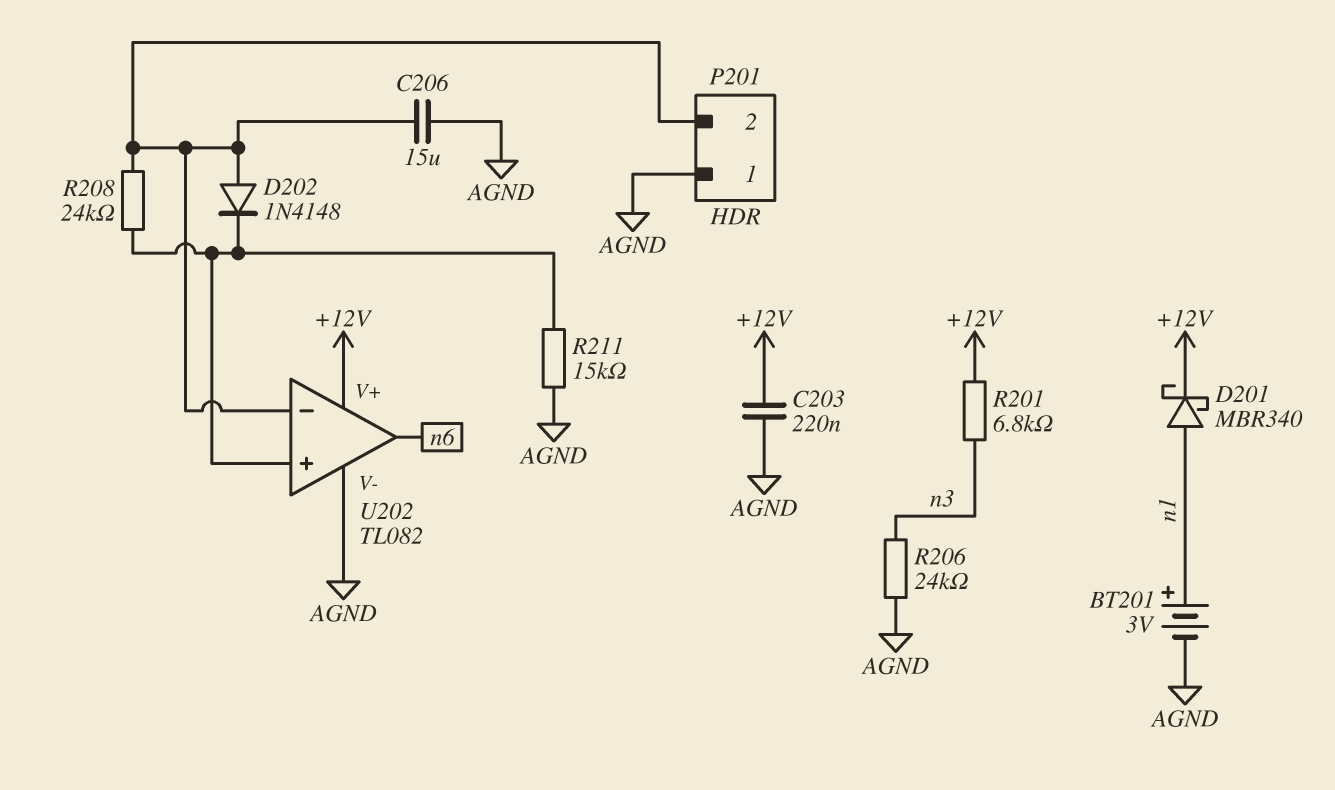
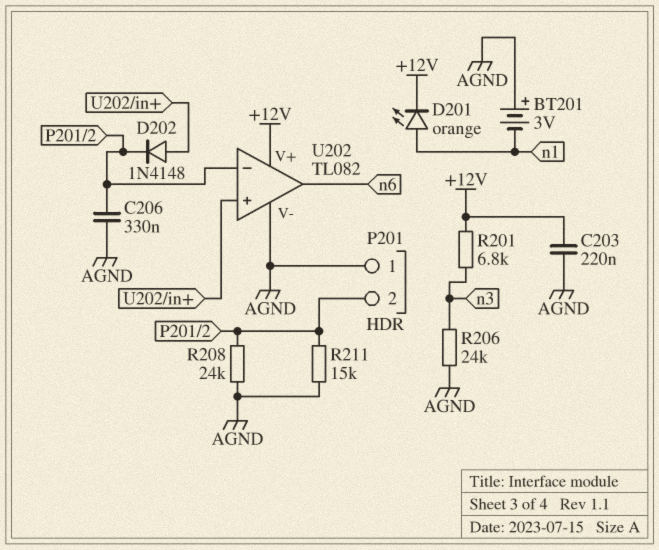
BT201: 3V (plus n1, minus AGND) -> 3V (plus AGND, minus n1)
C206: 15uF (AGND, P201/2) -> 330nF (AGND, P201/2)
D201: schottky MBR340 (A n1, K +12V) -> LED orange (A n1, K +12V)
D202: diode 1N4148 (A P201/2, K U202/in+) -> diode 1N4148 (A U202/in+, K P201/2)
R208: 24k (P201/2, U202/in+) -> 24k (AGND, P201/2)
R211: 15k (AGND, U202/in+) -> 15k (AGND, P201/2)

